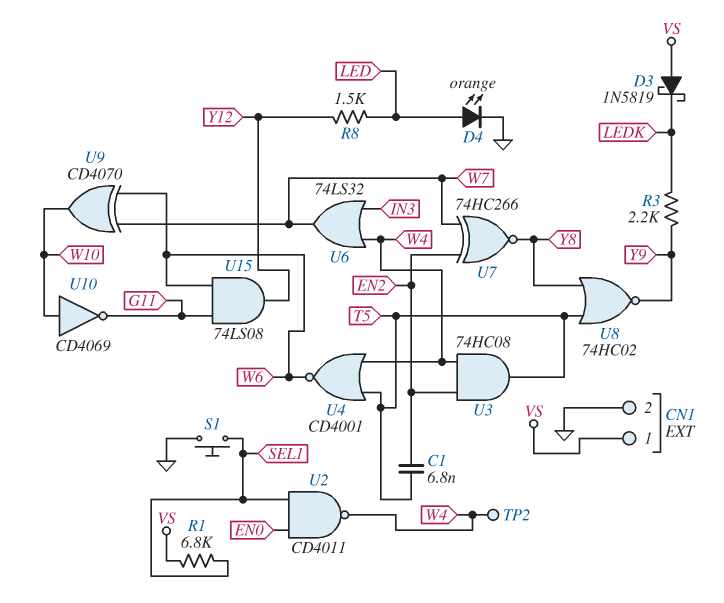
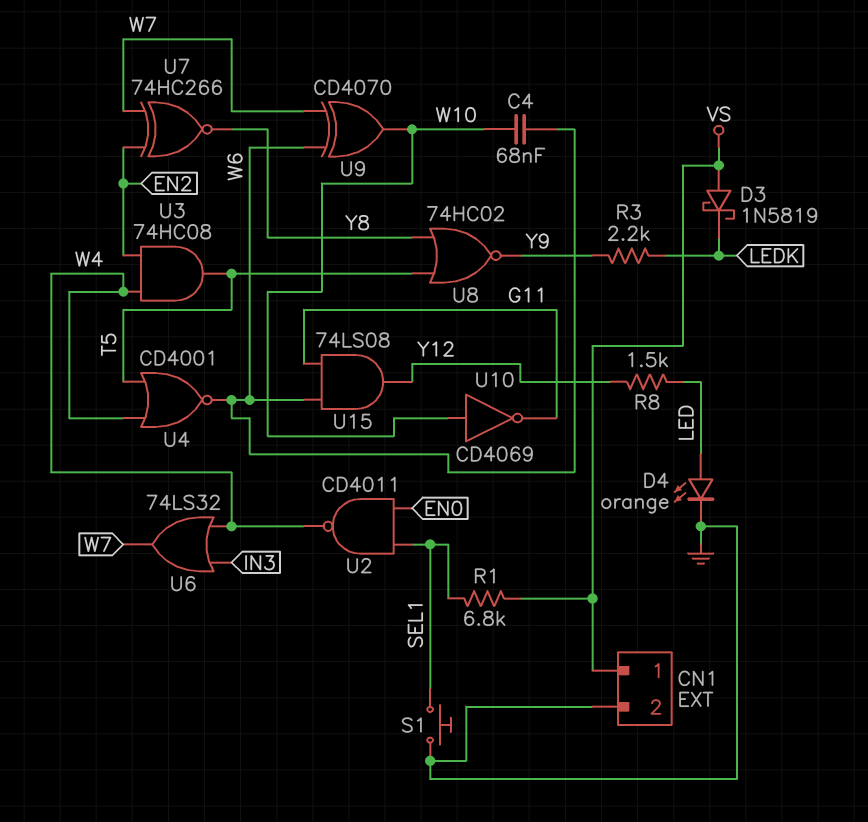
C1: 6.8nF (EN2, T5) -> none
C4: none -> 68nF (W6, W10)
TP2: test point (W4) -> none

